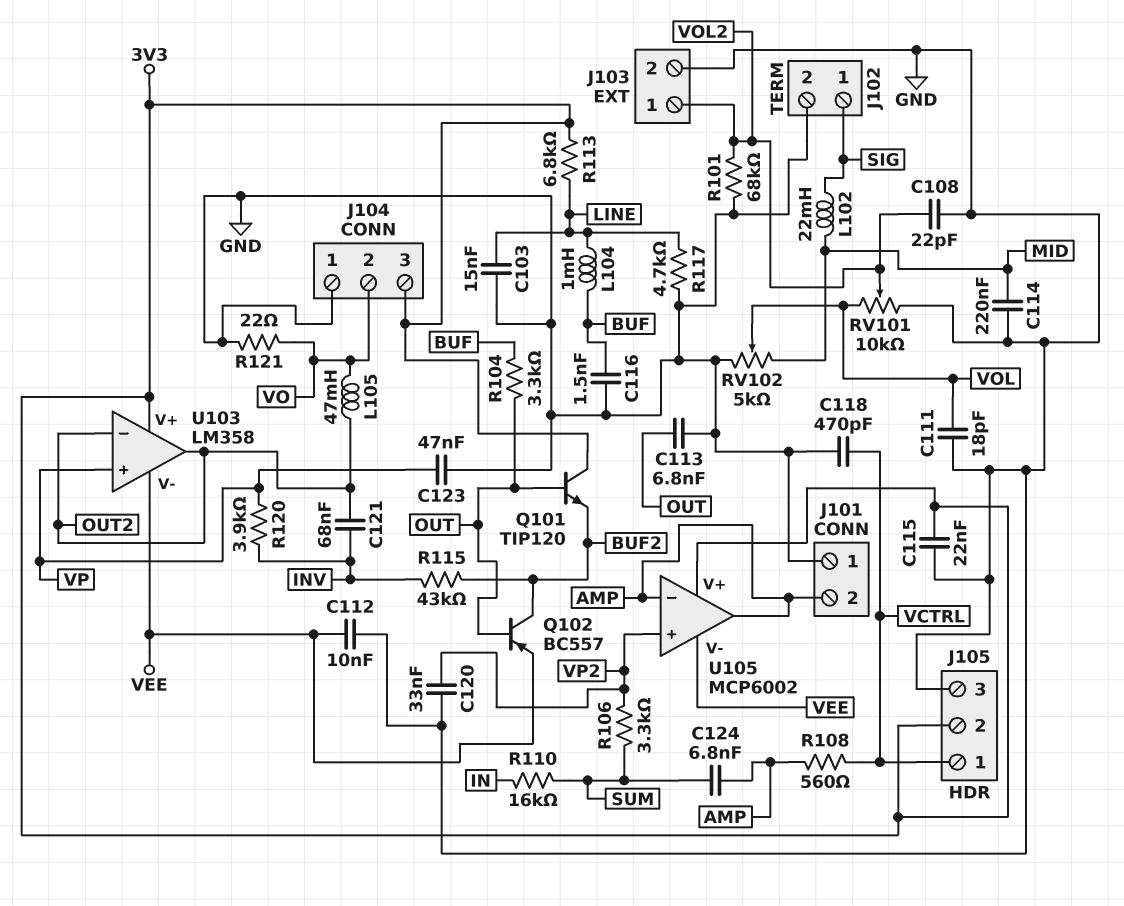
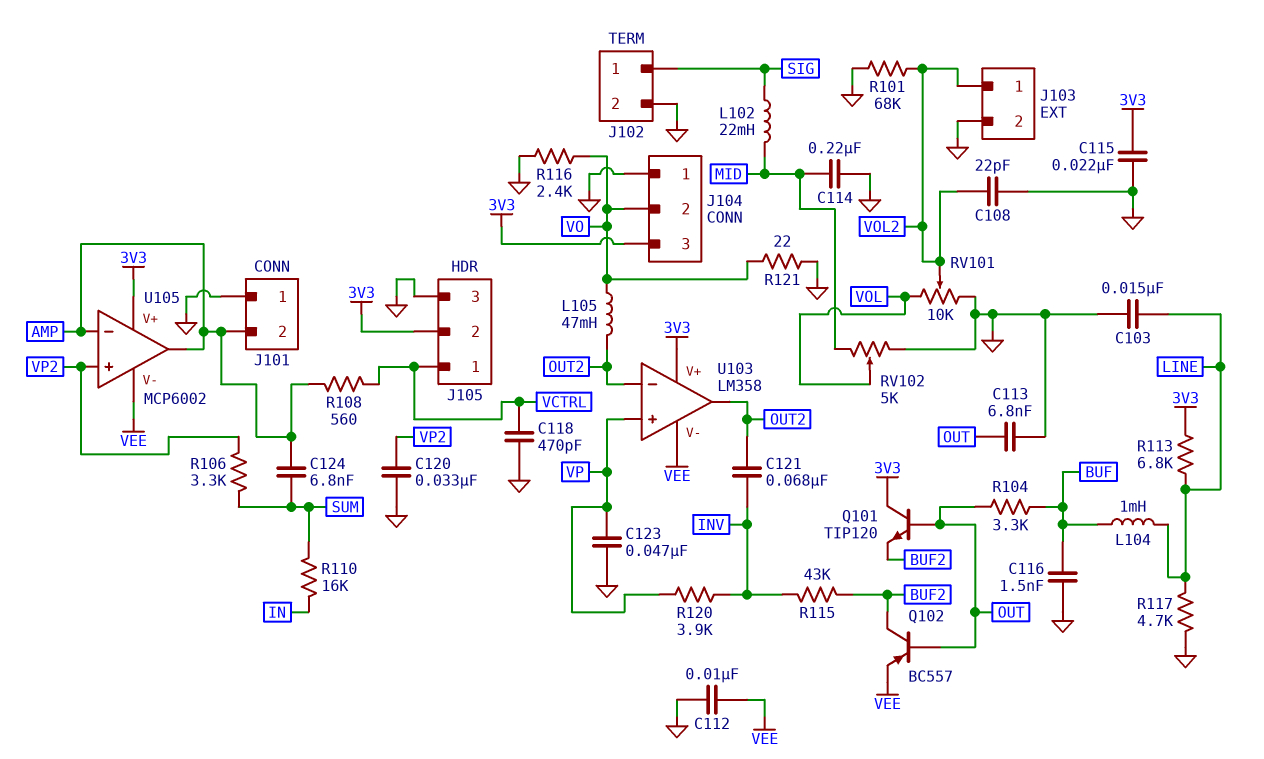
C111: 18pF (GND, VOL) -> none
R116: none -> 2.4k (GND, VO)

